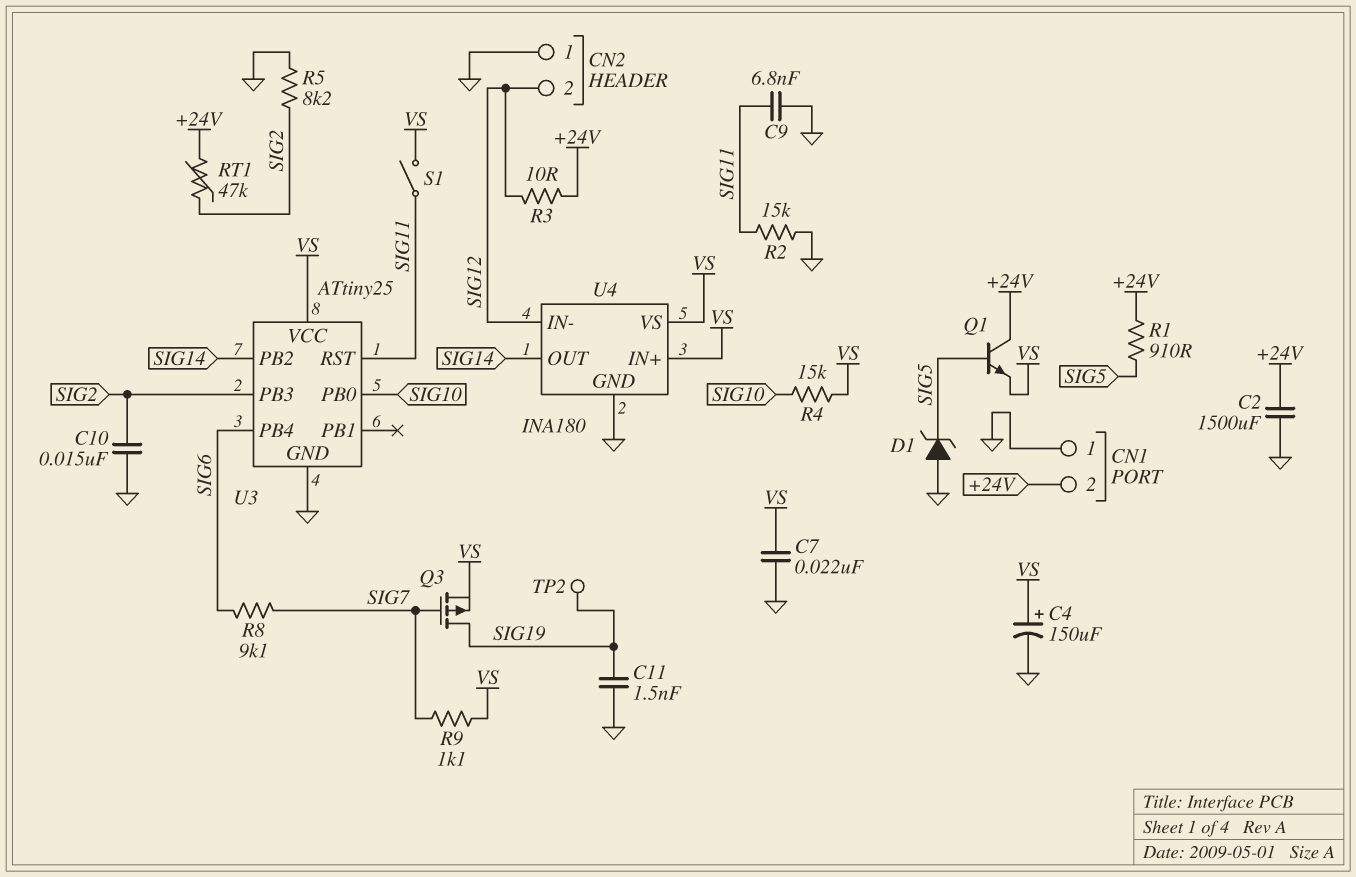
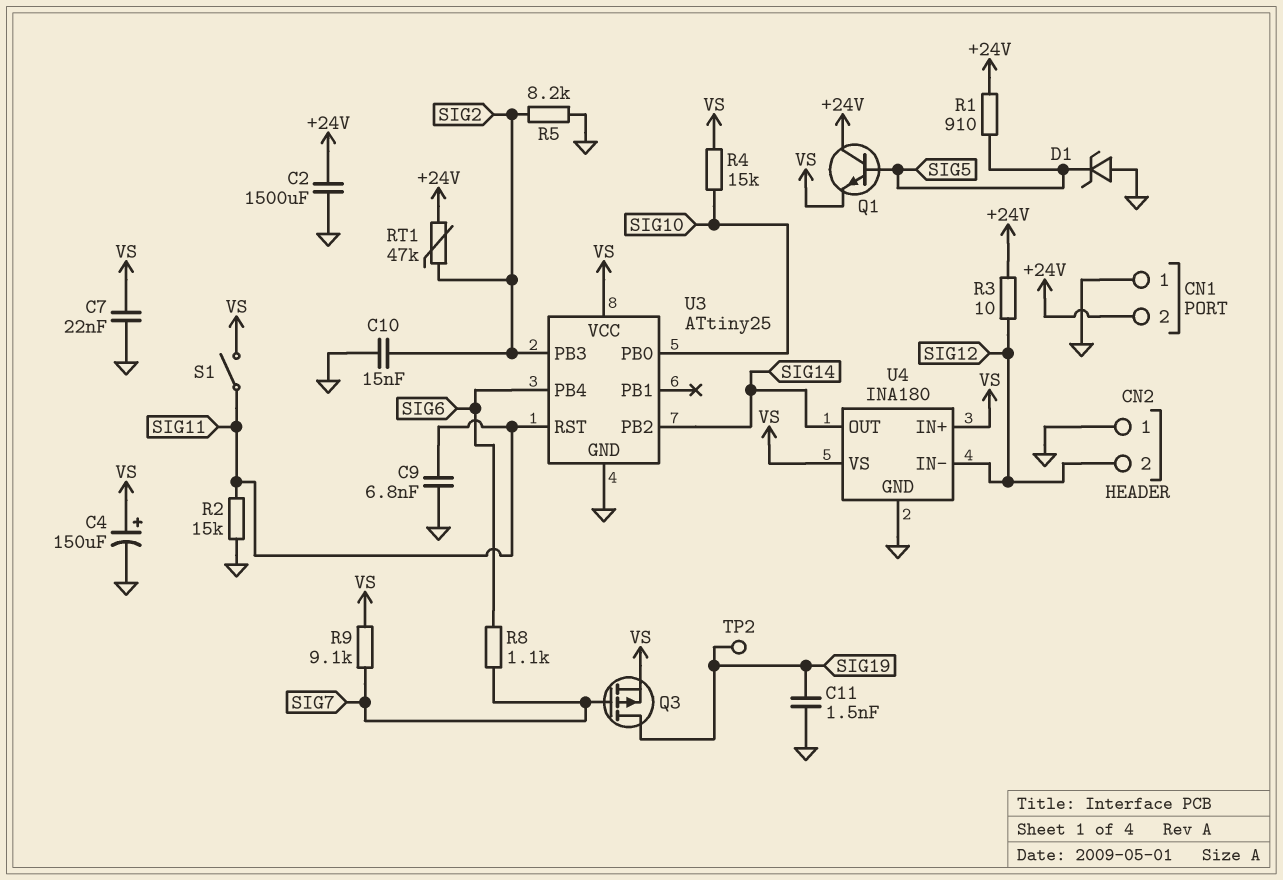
R8: 9.1k (SIG6, SIG7) -> 1.1k (SIG6, SIG7)
R9: 1.1k (SIG7, VS) -> 9.1k (SIG7, VS)

